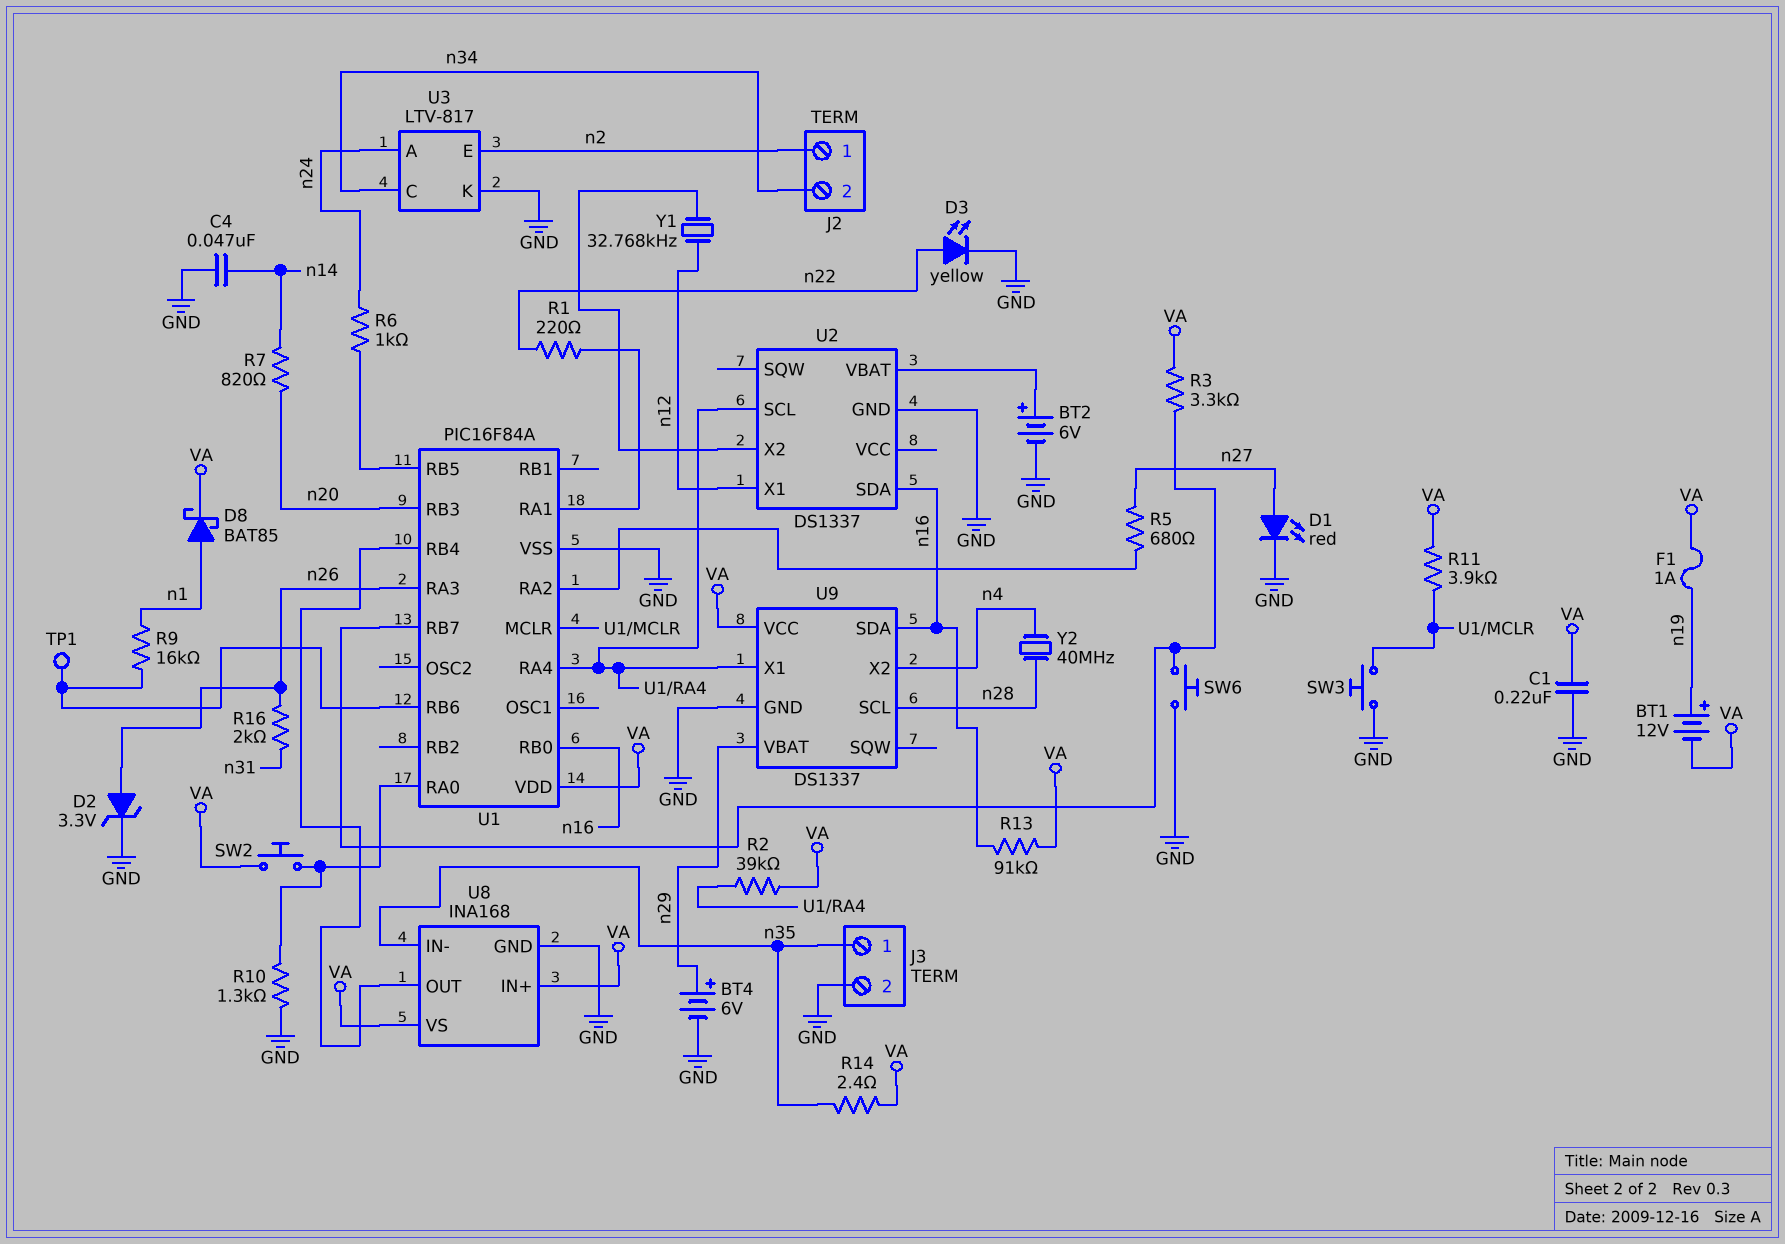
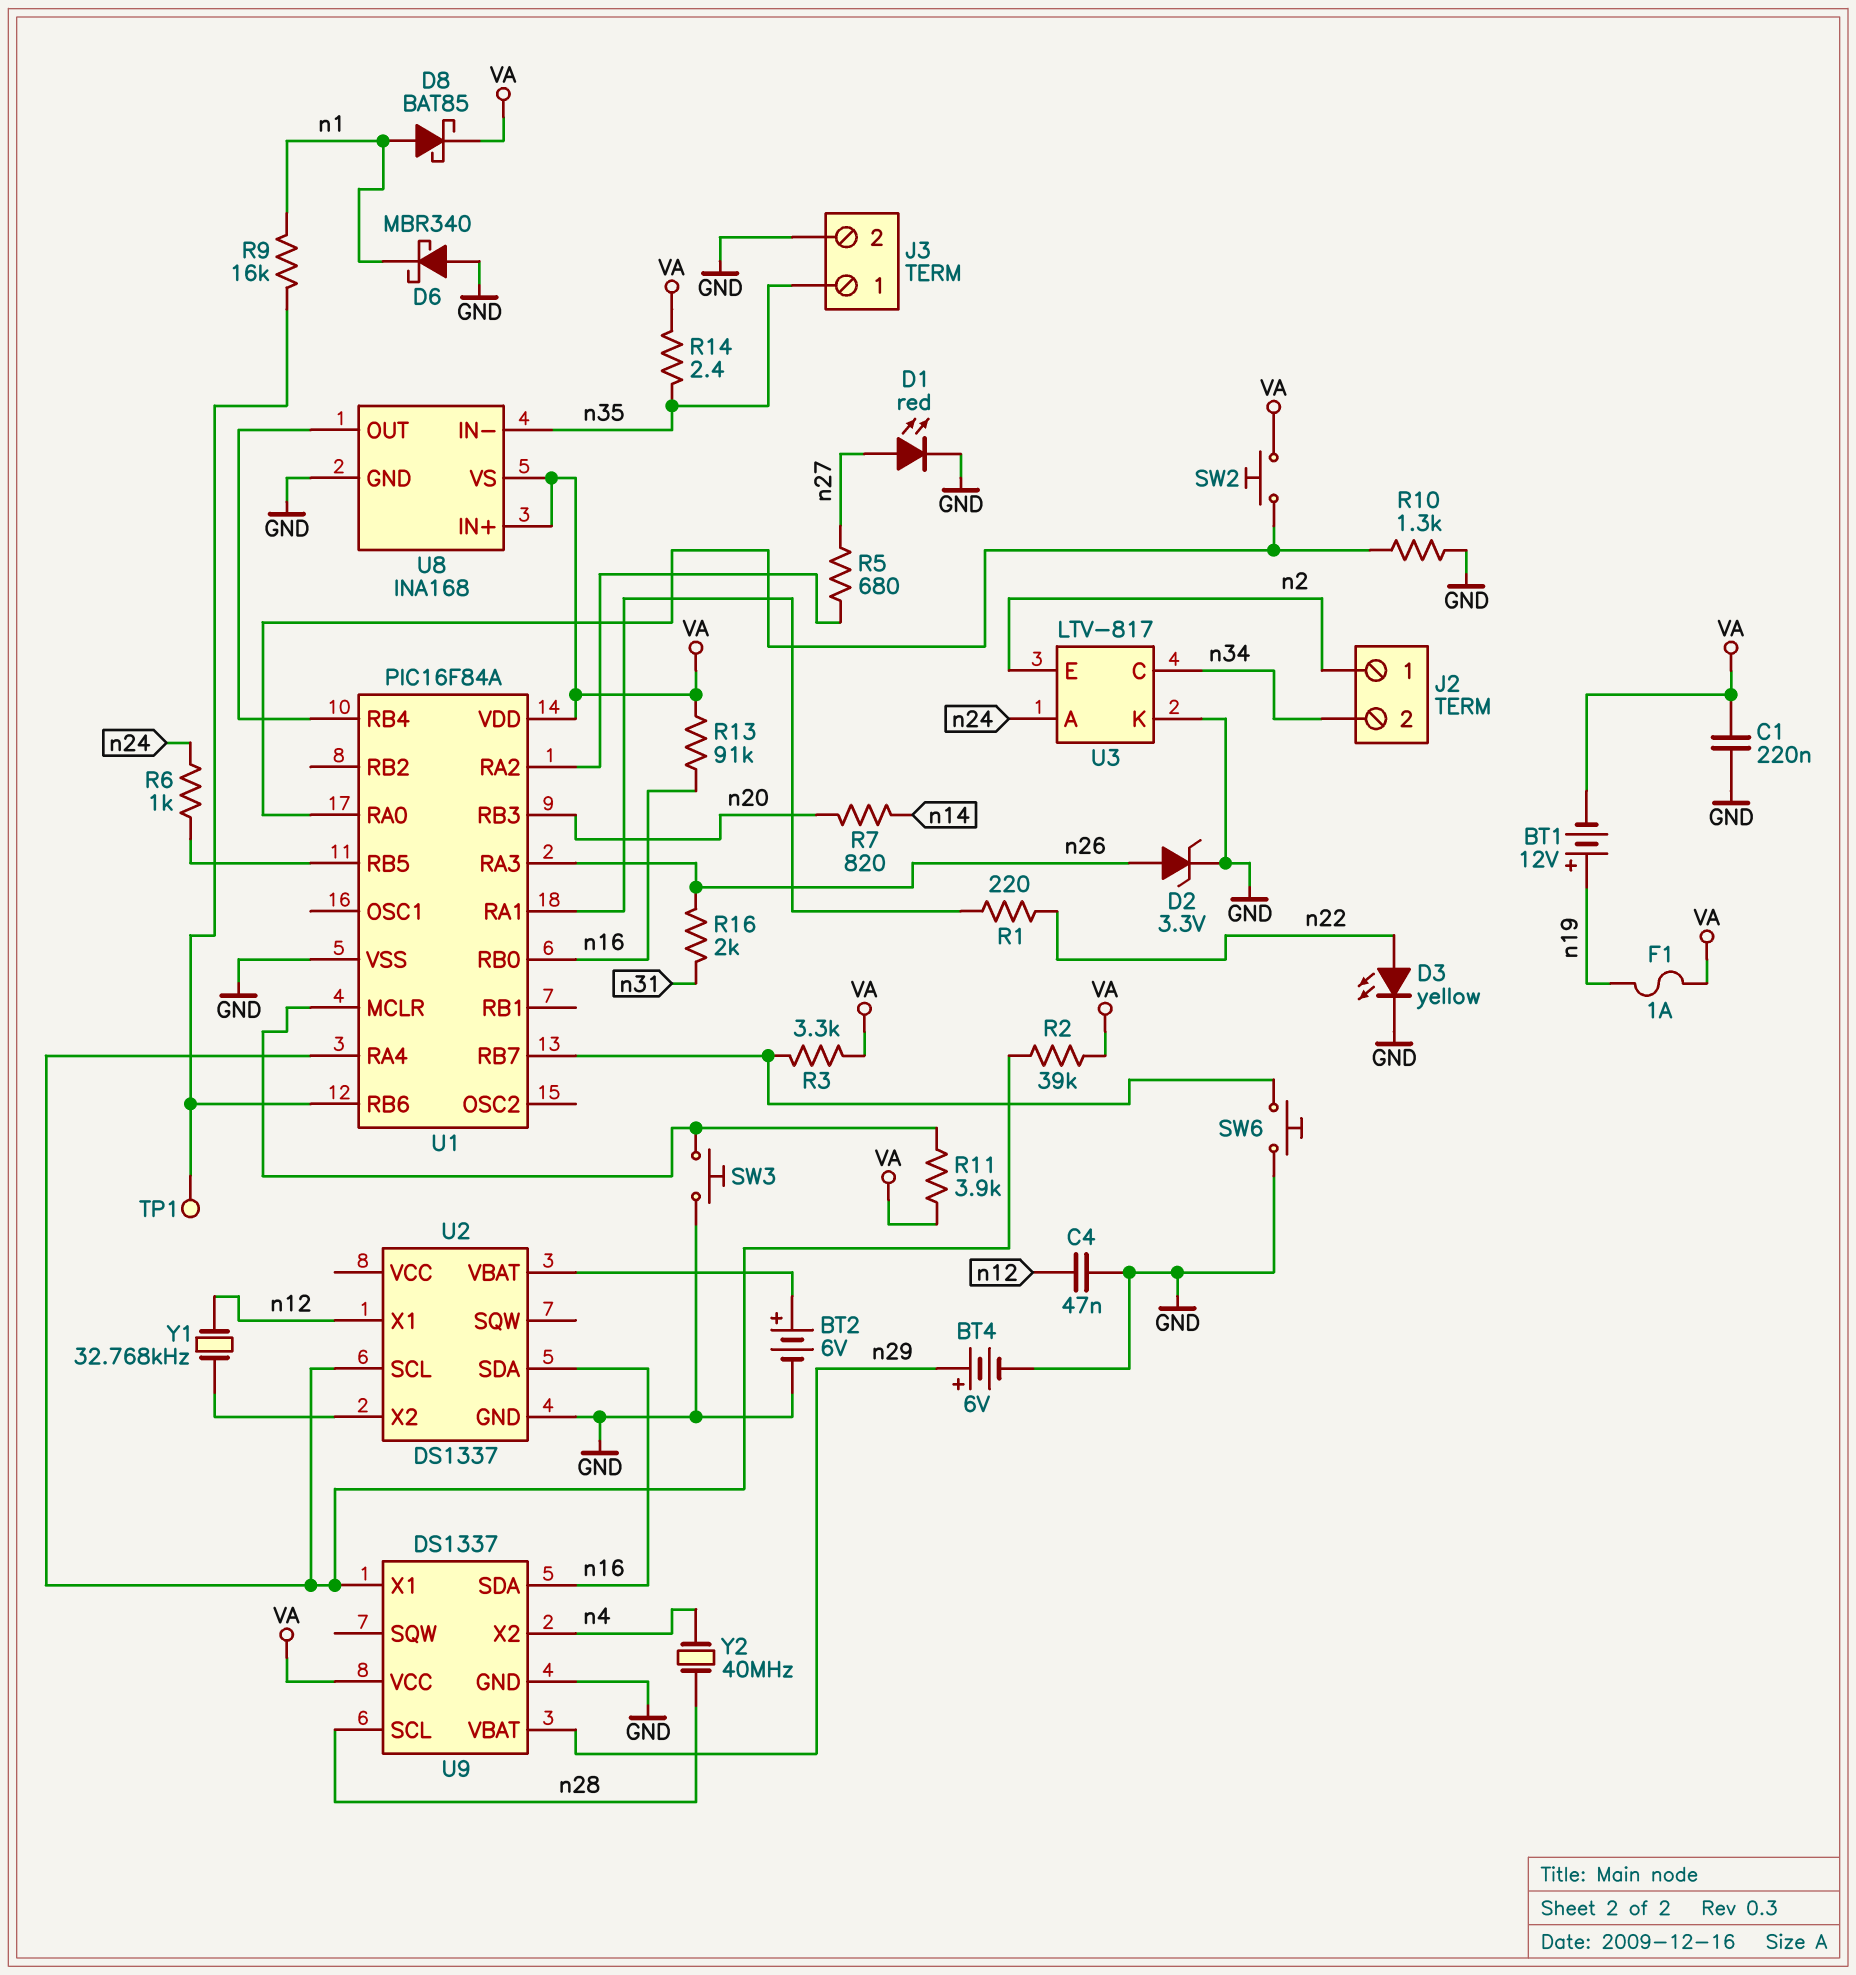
C4: 47nF (GND, n14) -> 47nF (GND, n12)
D6: none -> schottky MBR340 (A GND, K n1)

